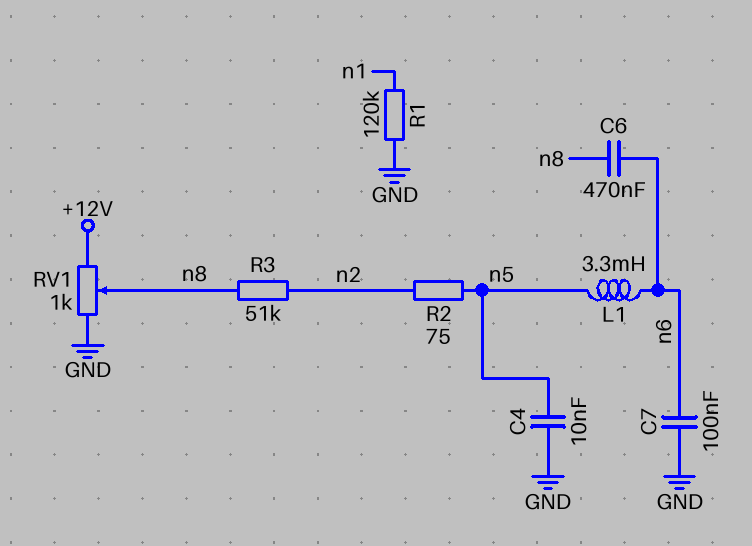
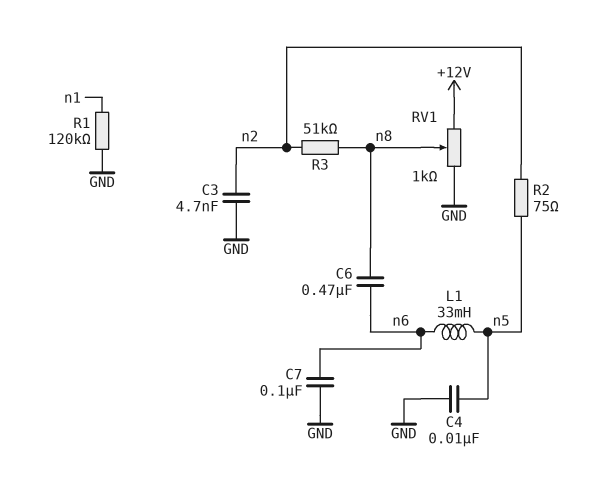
C3: none -> 4.7nF (GND, n2)
L1: 3.3mH (n5, n6) -> 33mH (n5, n6)

